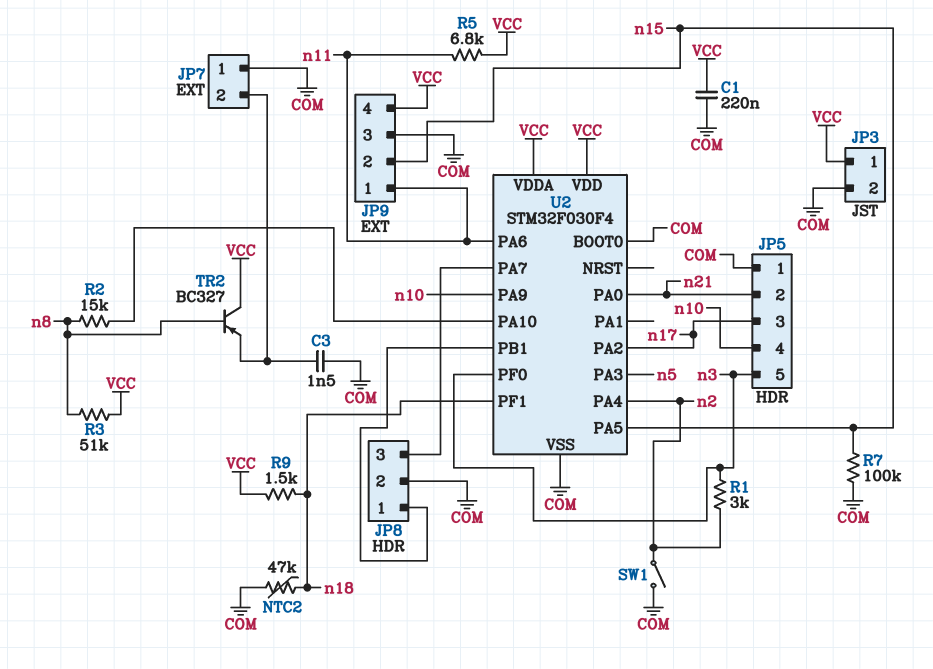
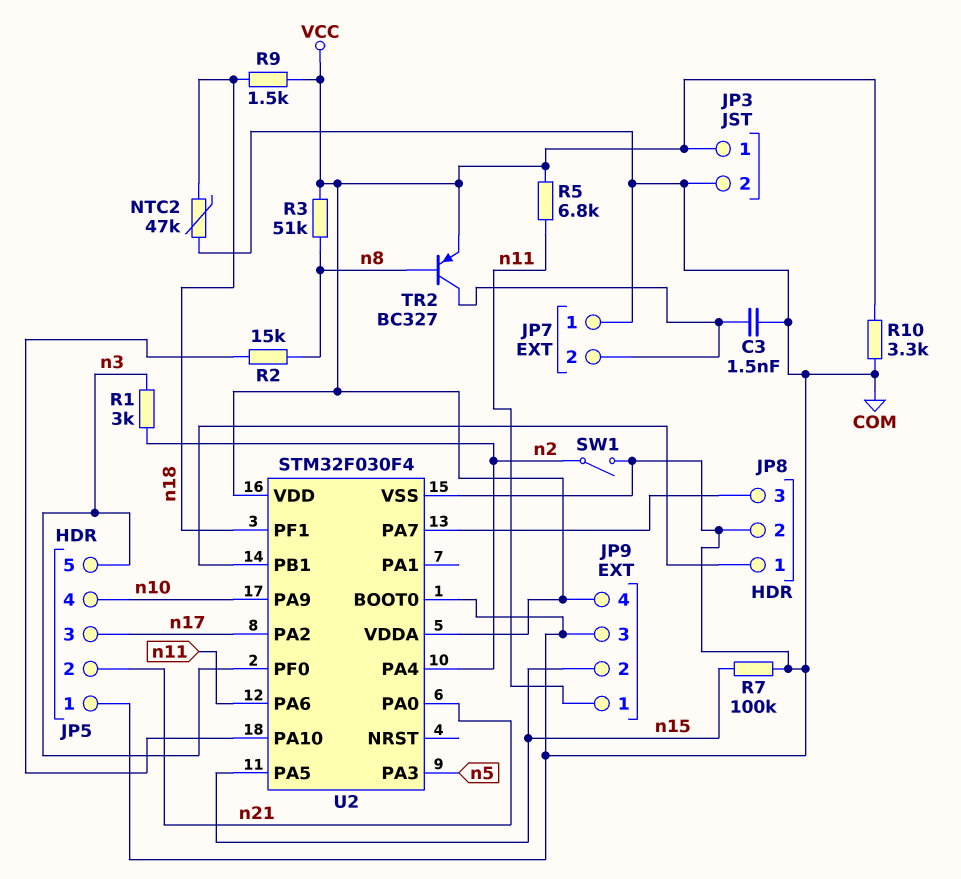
C1: 220nF (COM, VCC) -> none
R10: none -> 3.3k (COM, VCC)
TR2: PNP BC327 (B n8, C VCC, E JP7/2) -> PNP BC327 (B n8, C JP7/2, E VCC)

